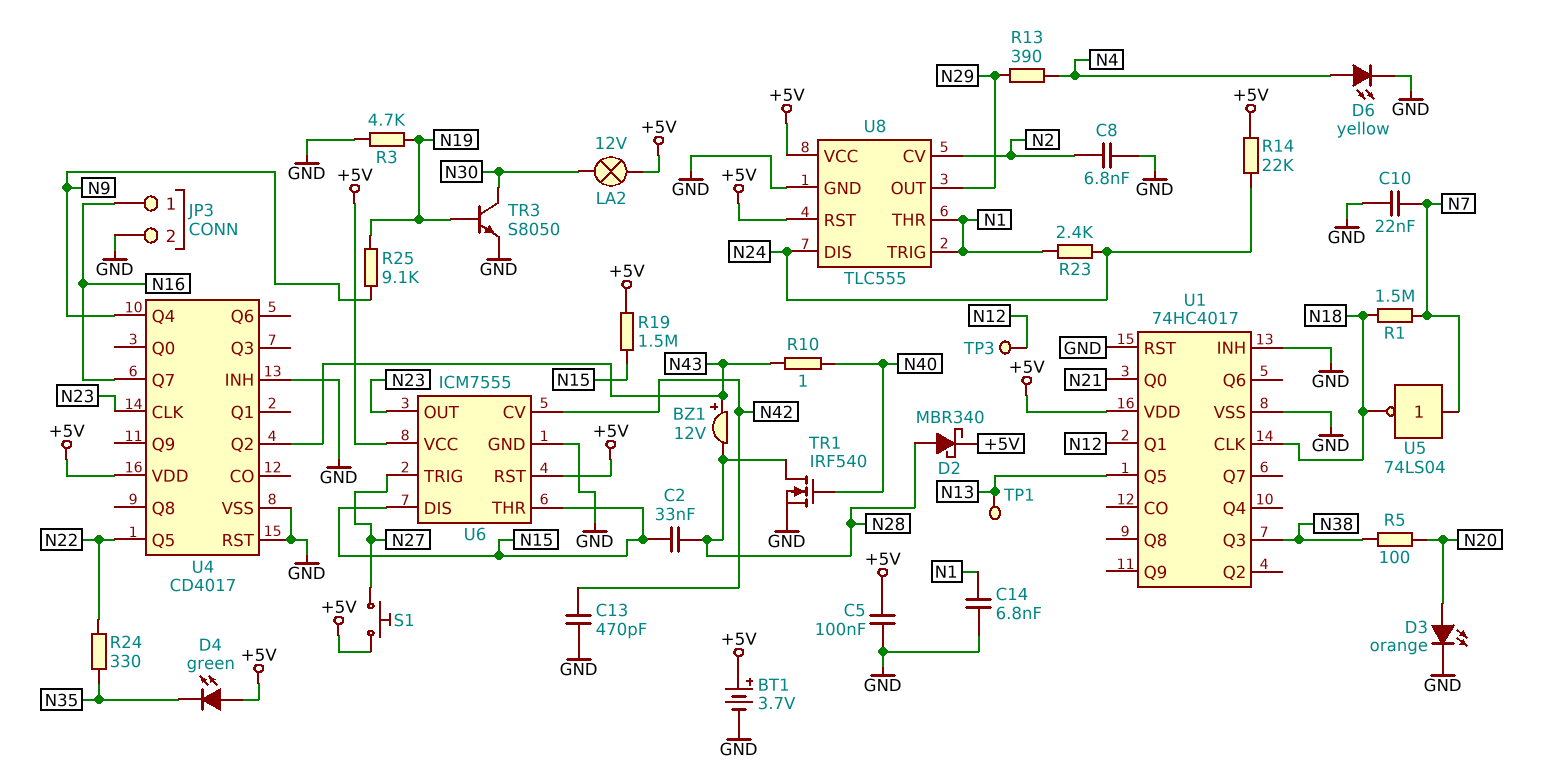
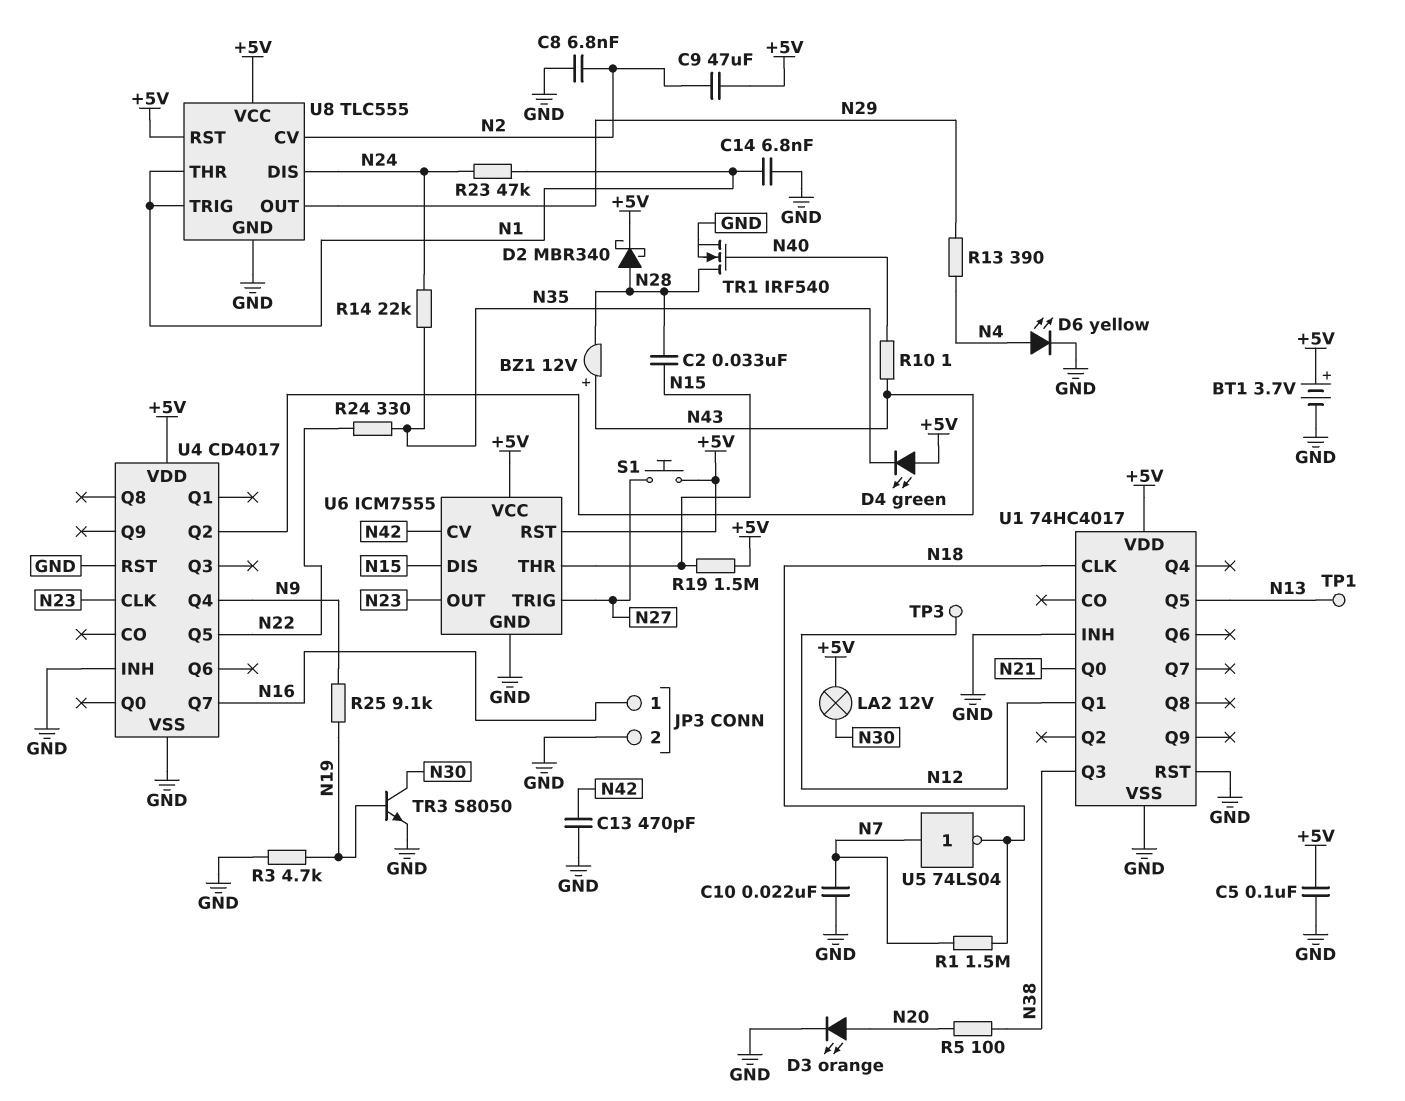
C9: none -> 47uF (+5V, N2)
R14: 22k (+5V, N24) -> 22k (N24, N35)
R23: 2.4k (N1, N24) -> 47k (N1, N24)

